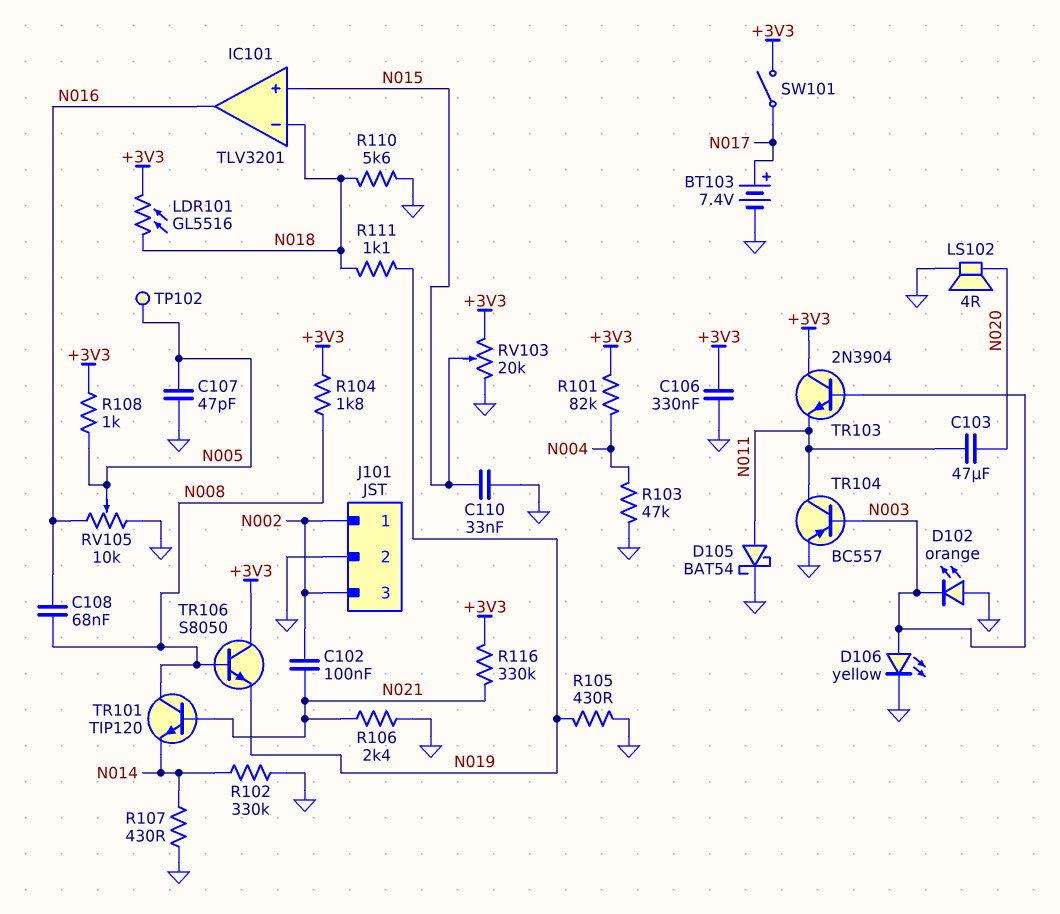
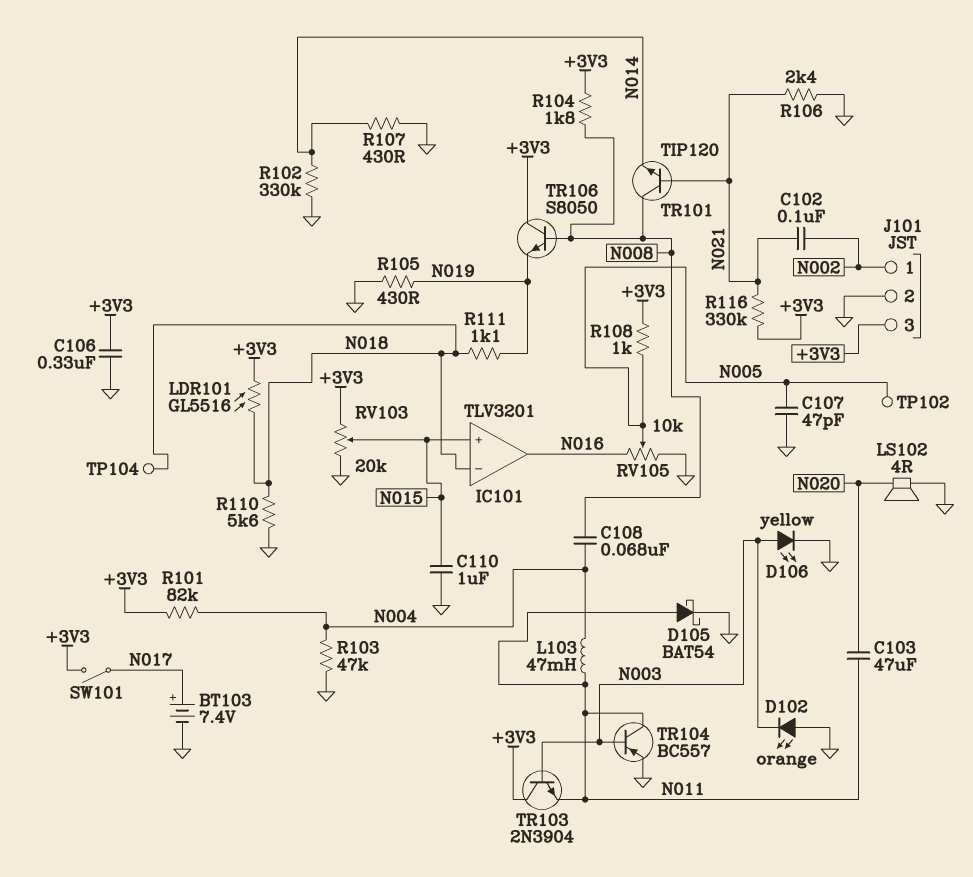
C108: 68nF (N008, N016) -> 68nF (N004, N008)
C110: 33nF (GND, N015) -> 1uF (GND, N015)
J101 pin 3: N002 -> +3V3
L103: none -> 47mH (N004, N011)
TP104: none -> test point (N018)

